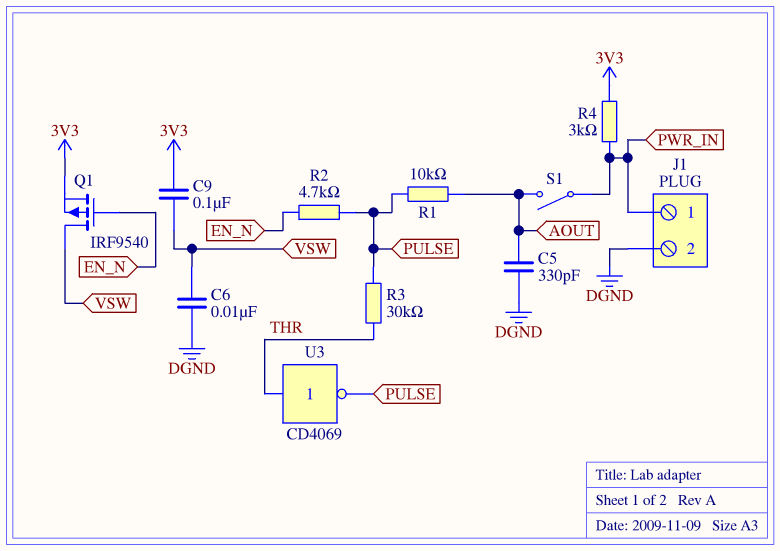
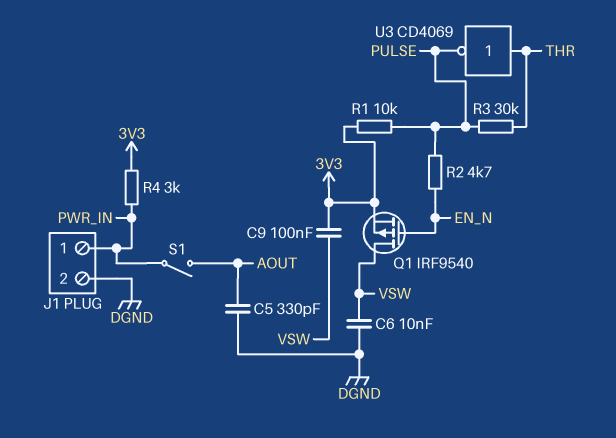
R1: 10k (AOUT, PULSE) -> 10k (3V3, PULSE)

